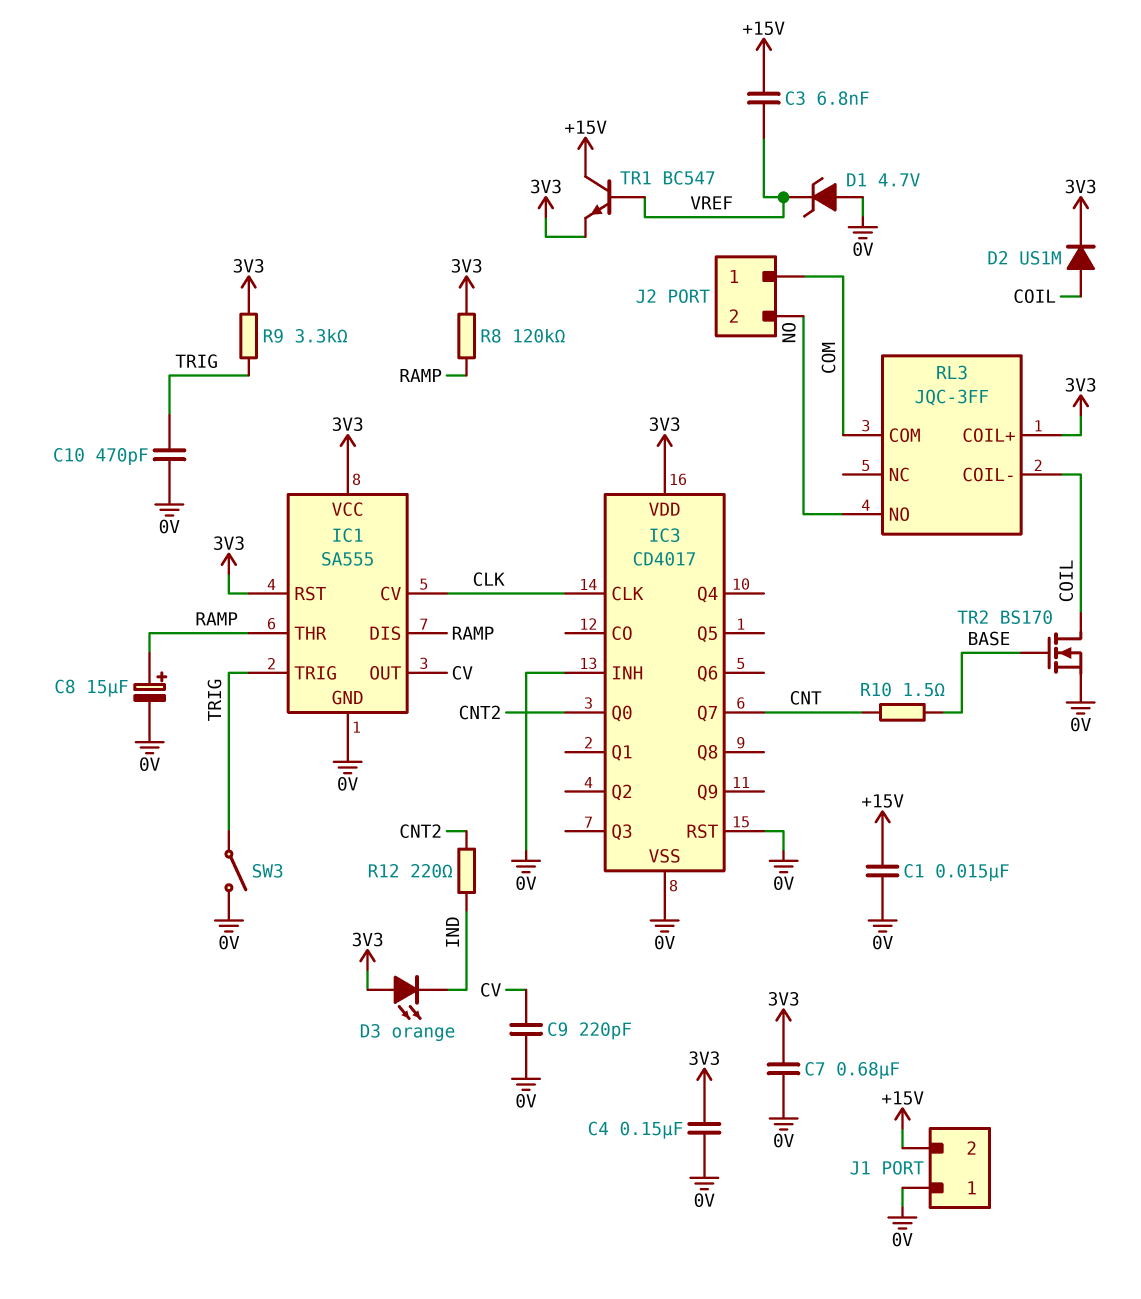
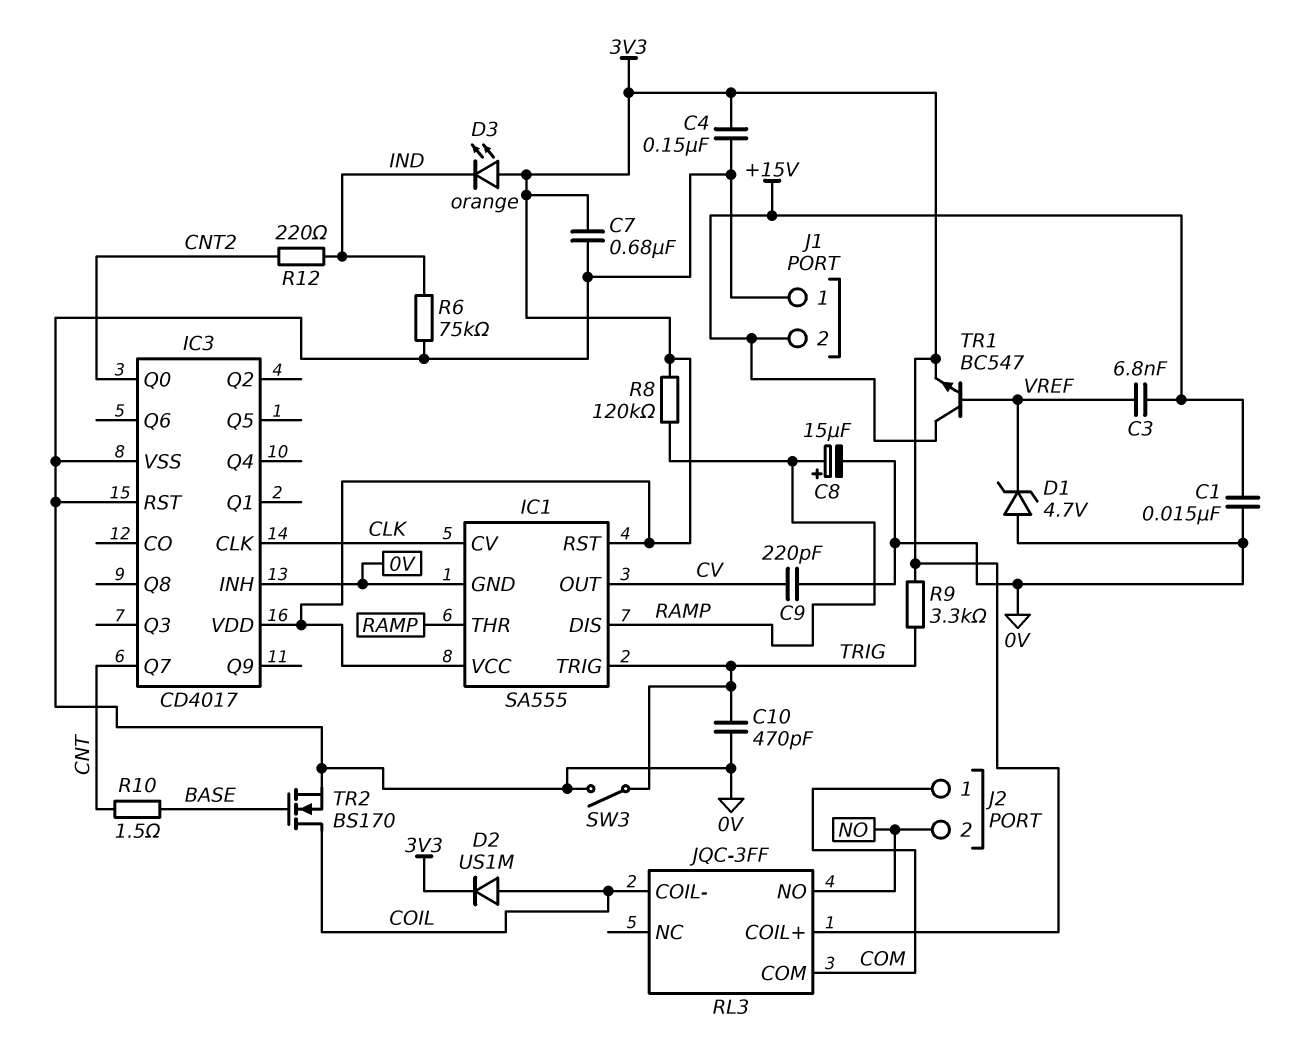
R6: none -> 75k (0V, IND)

